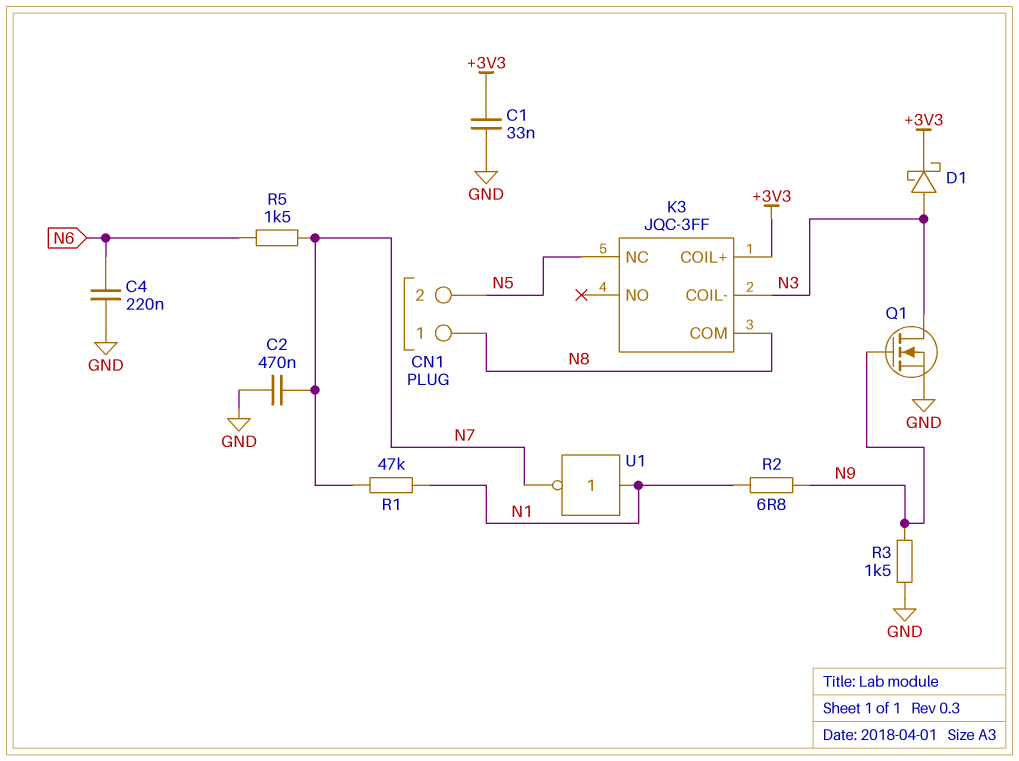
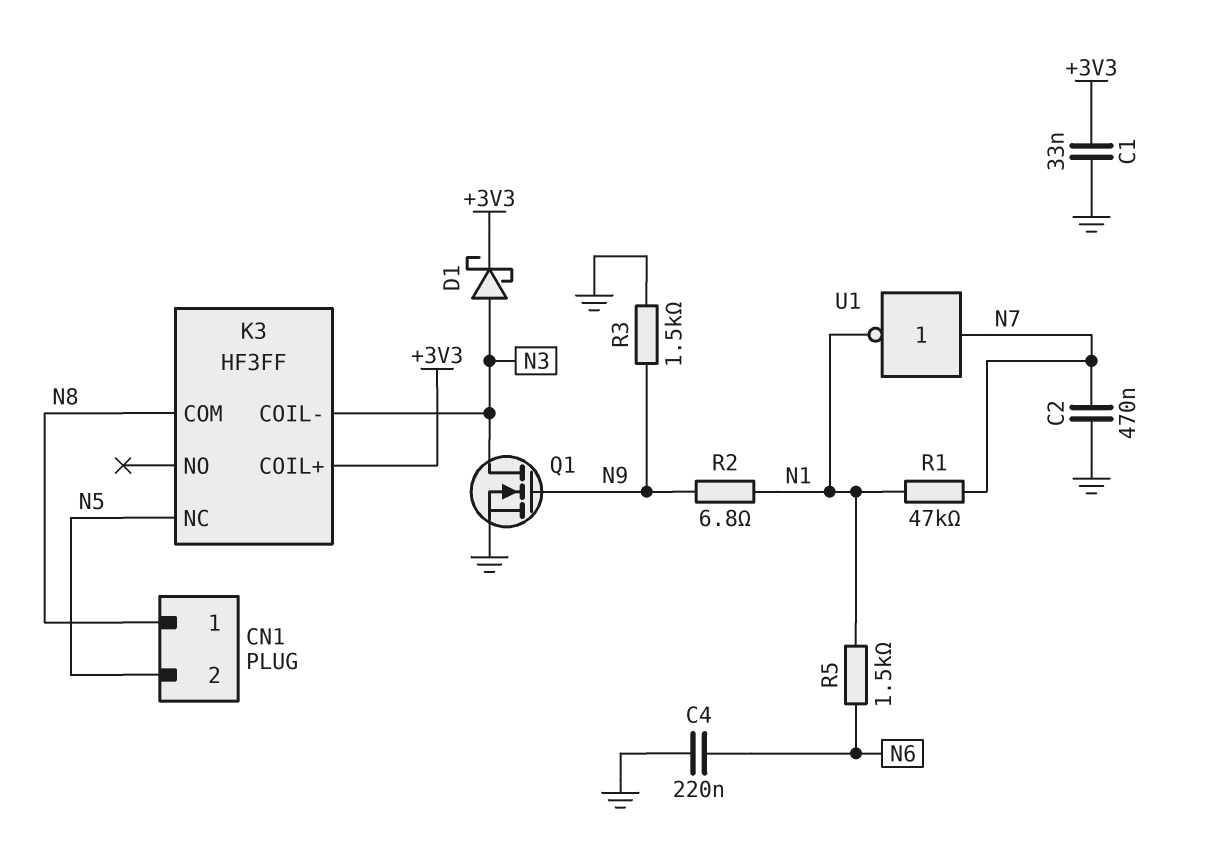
K3: JQC-3FF -> HF3FF
R5: 1.5k (N6, N7) -> 1.5k (N1, N6)
U1: NOT (in N1, out N7) -> NOT (in N7, out N1)

